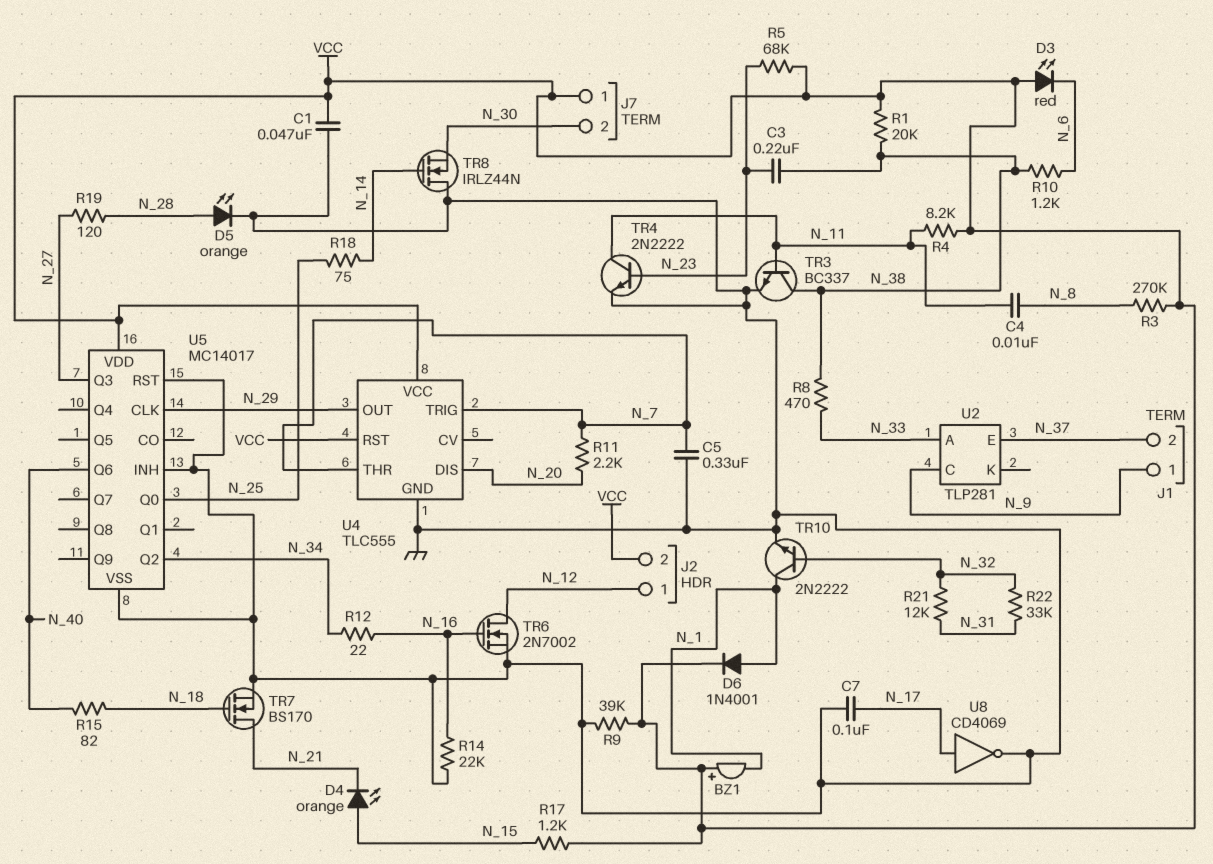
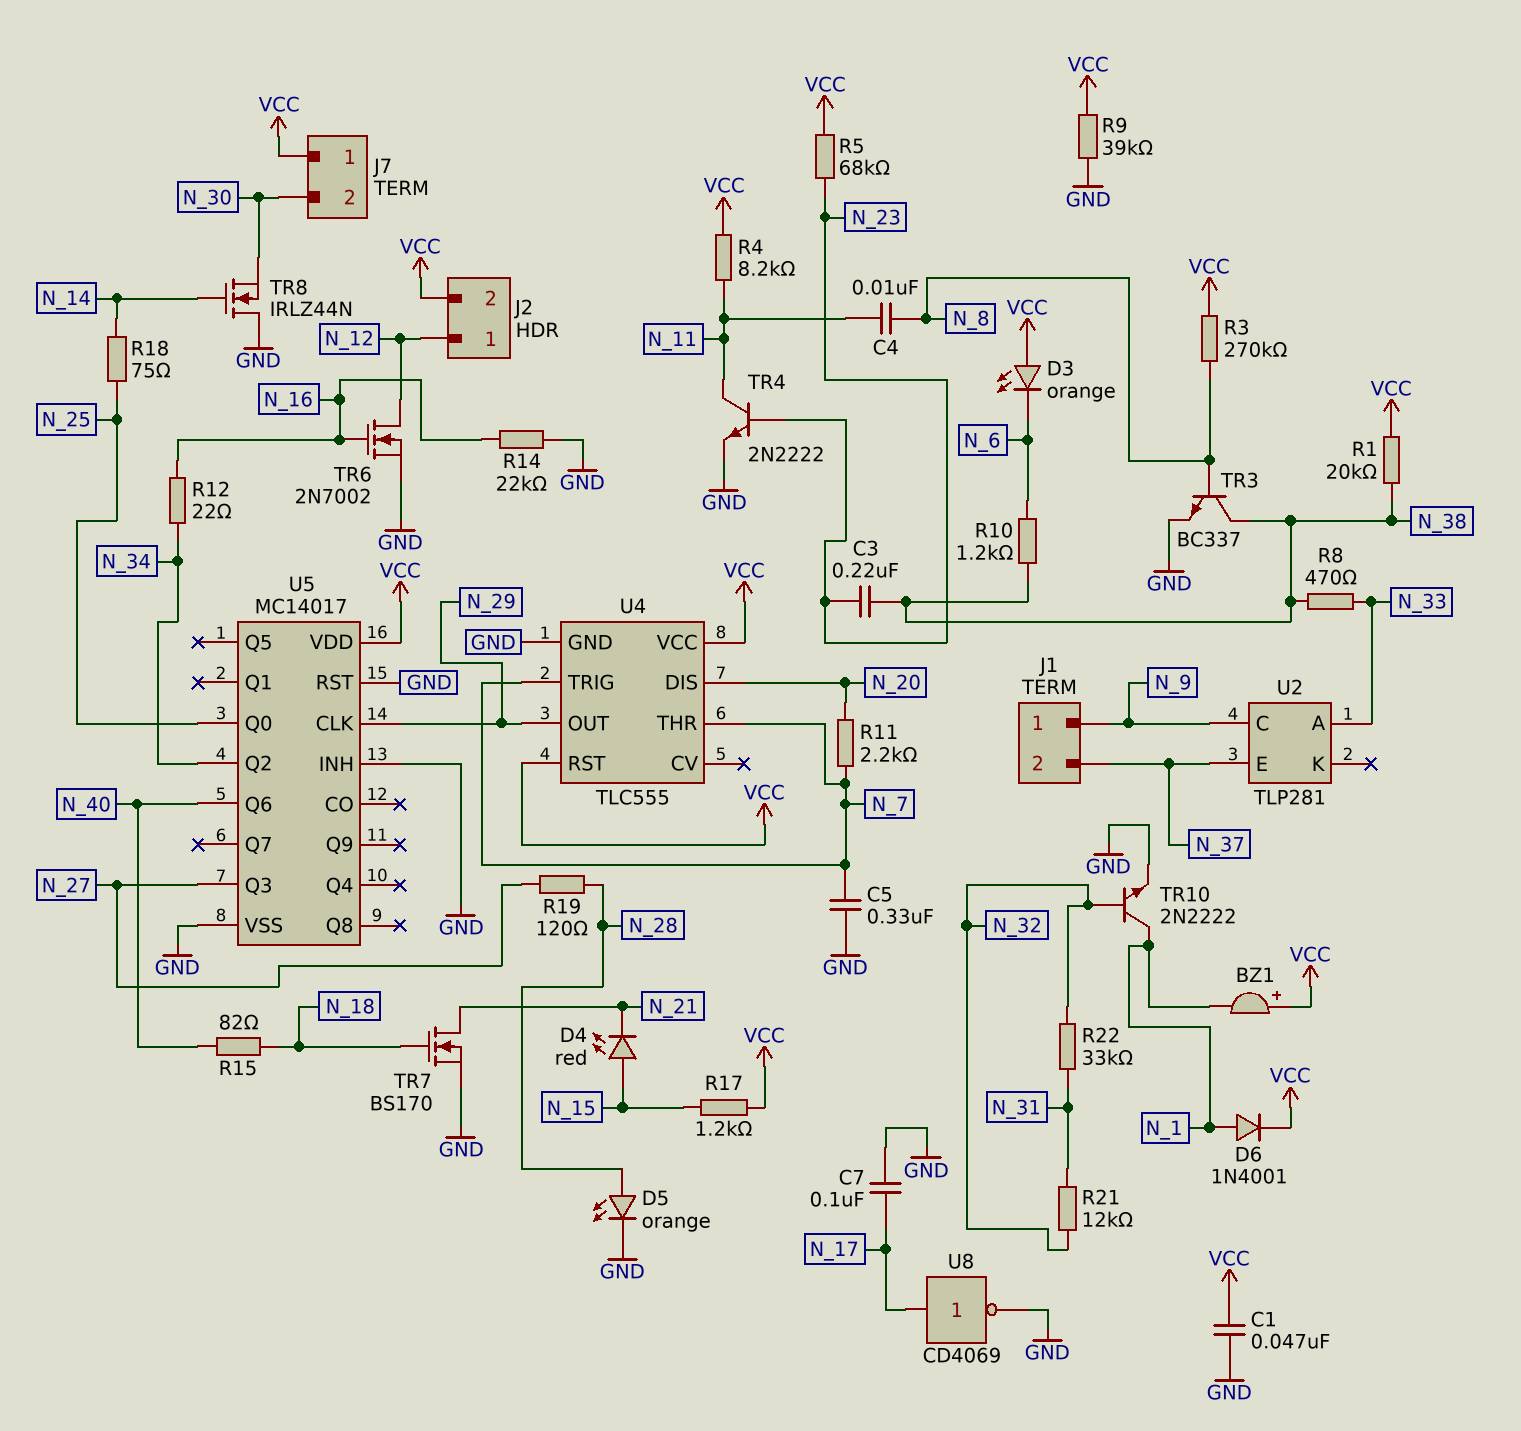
D3: LED red (A VCC, K N_6) -> LED orange (A VCC, K N_6)
D4: LED orange (A N_15, K N_21) -> LED red (A N_15, K N_21)
TR3: NPN BC337 (B N_11, C N_38, E GND) -> NPN BC337 (B N_8, C N_38, E GND)

